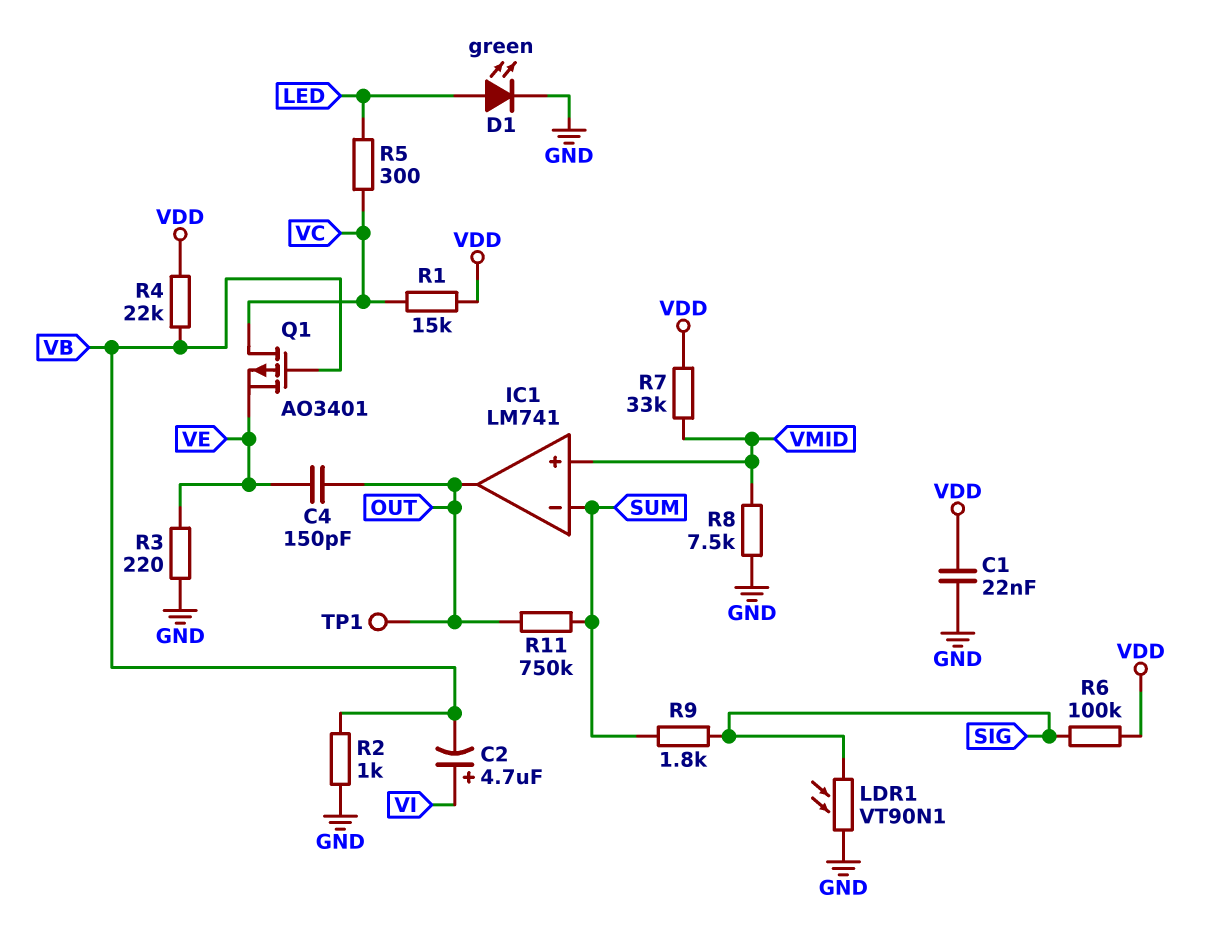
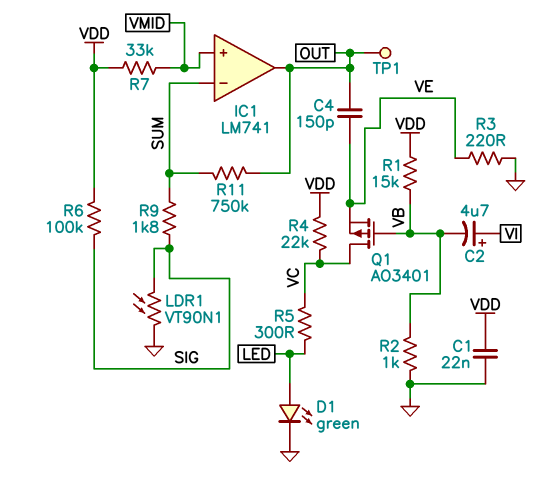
R1: 15k (VC, VDD) -> 15k (VB, VDD)
R4: 22k (VB, VDD) -> 22k (VC, VDD)
R8: 7.5k (GND, VMID) -> none

